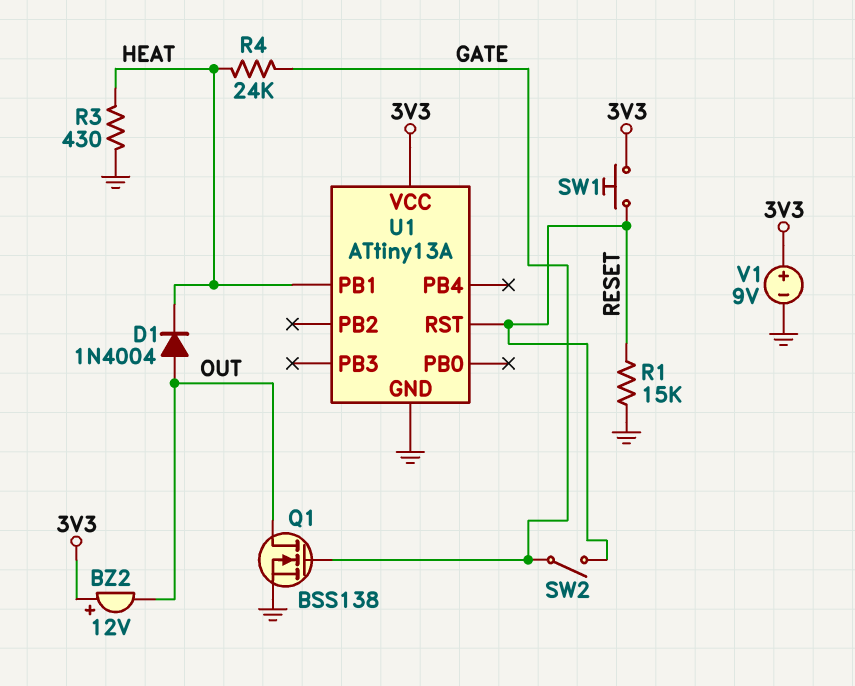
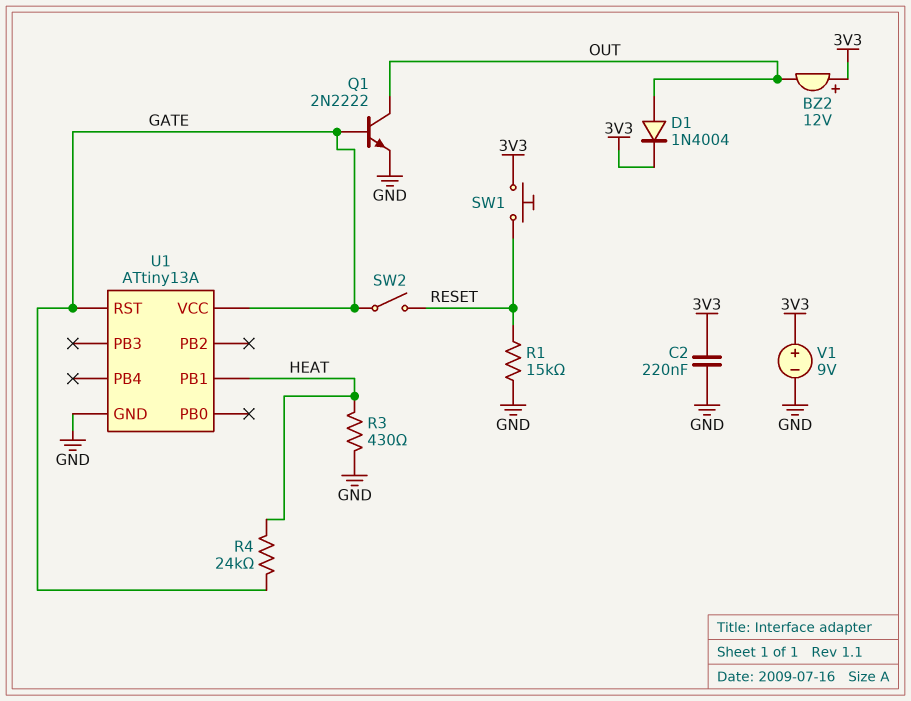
C2: none -> 220nF (3V3, GND)
D1: diode 1N4004 (A OUT, K HEAT) -> diode 1N4004 (A OUT, K 3V3)
Q1: NMOS BSS138 (G GATE, D OUT, S GND) -> NPN 2N2222 (B GATE, C OUT, E GND)
U1 pin RST: RESET -> GATE
U1 pin VCC: 3V3 -> GATE

